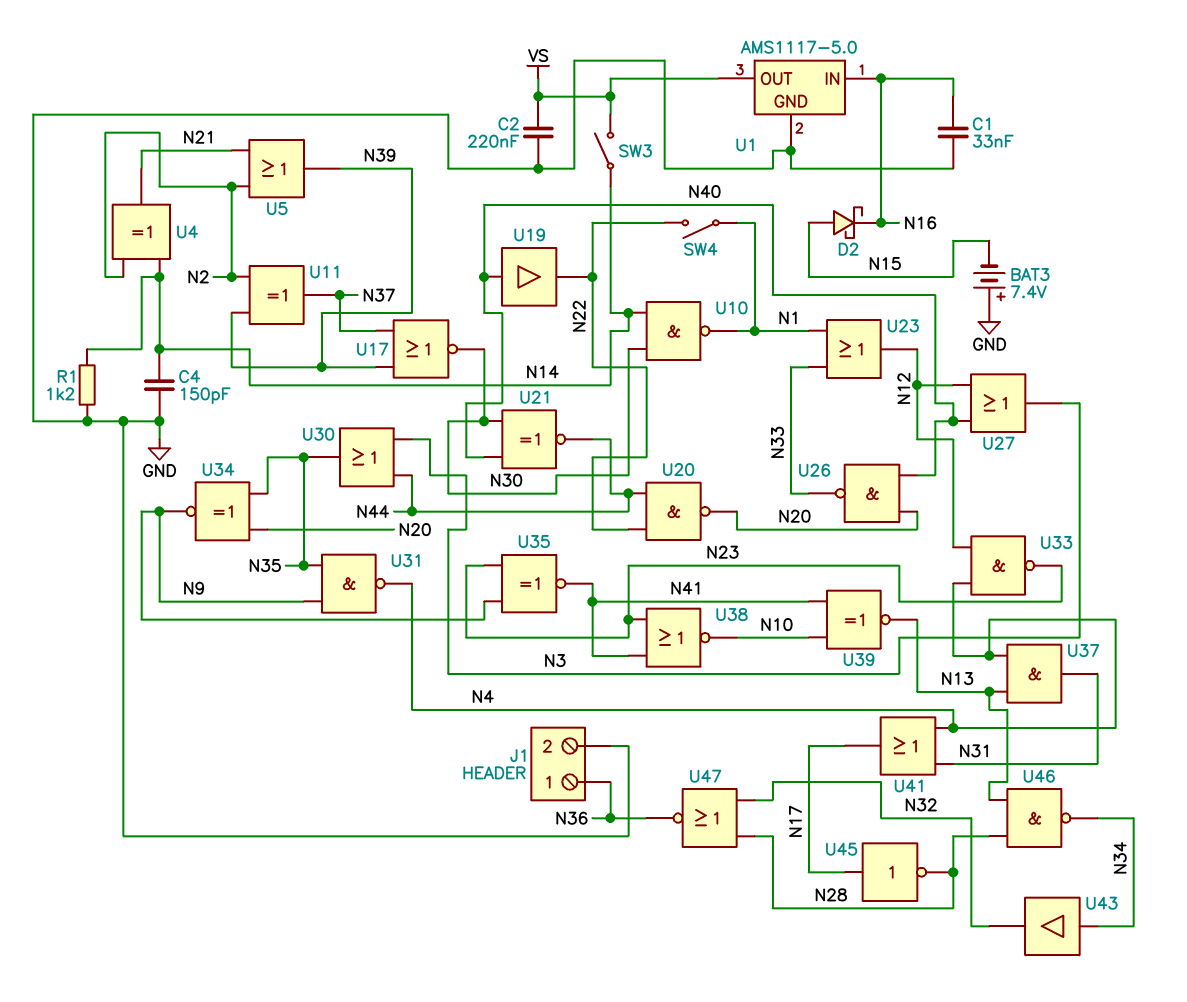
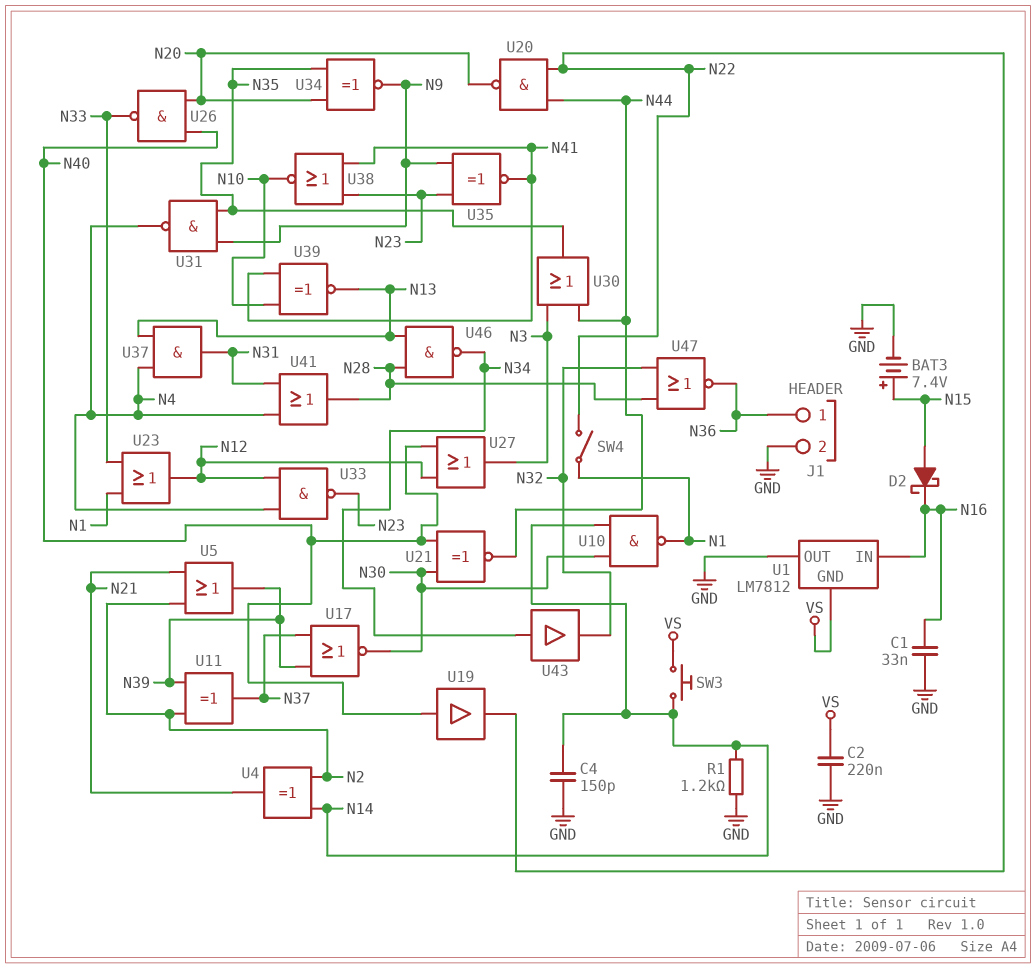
BAT3: 7.4V (plus GND, minus N15) -> 7.4V (plus N15, minus GND)
SW3: switch (N14, VS) -> button (N14, VS)
U1: AMS1117-5.0 -> LM7812
U1 pin GND: GND -> VS
U1 pin OUT: VS -> GND
U41: OR (in N4, in N31, out N17) -> OR (in N4, in N31, out N28)
U45: NOT (in N17, out N28) -> none

